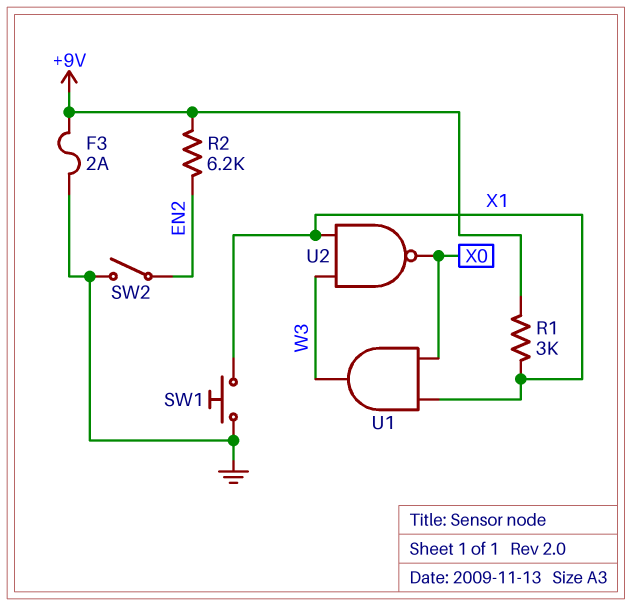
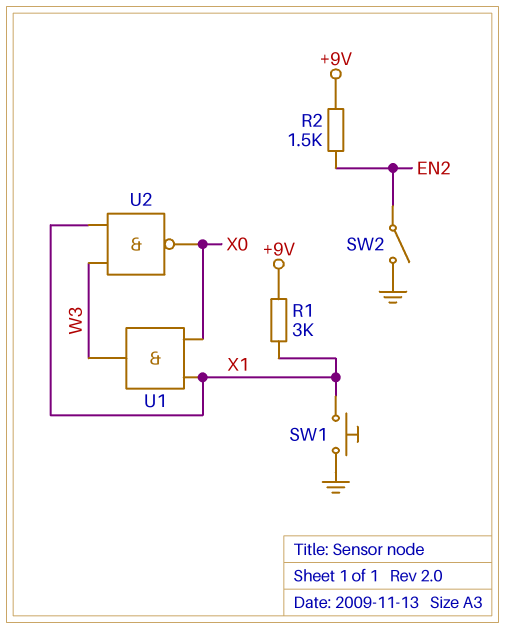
F3: 2A (+9V, GND) -> none
R2: 6.2k (+9V, EN2) -> 1.5k (+9V, EN2)

